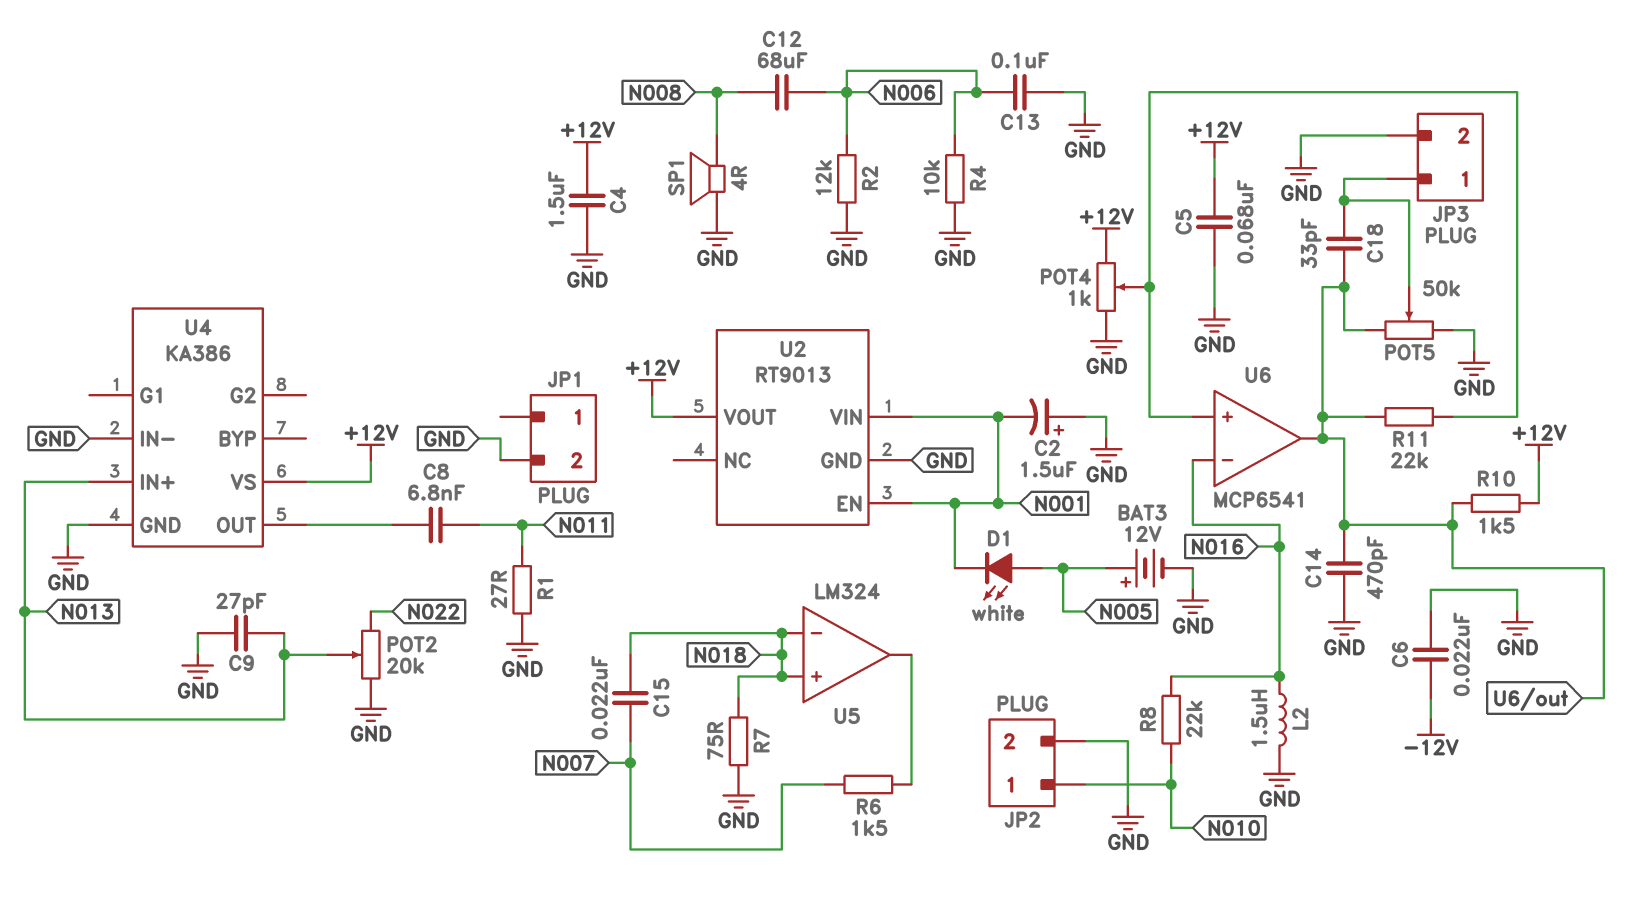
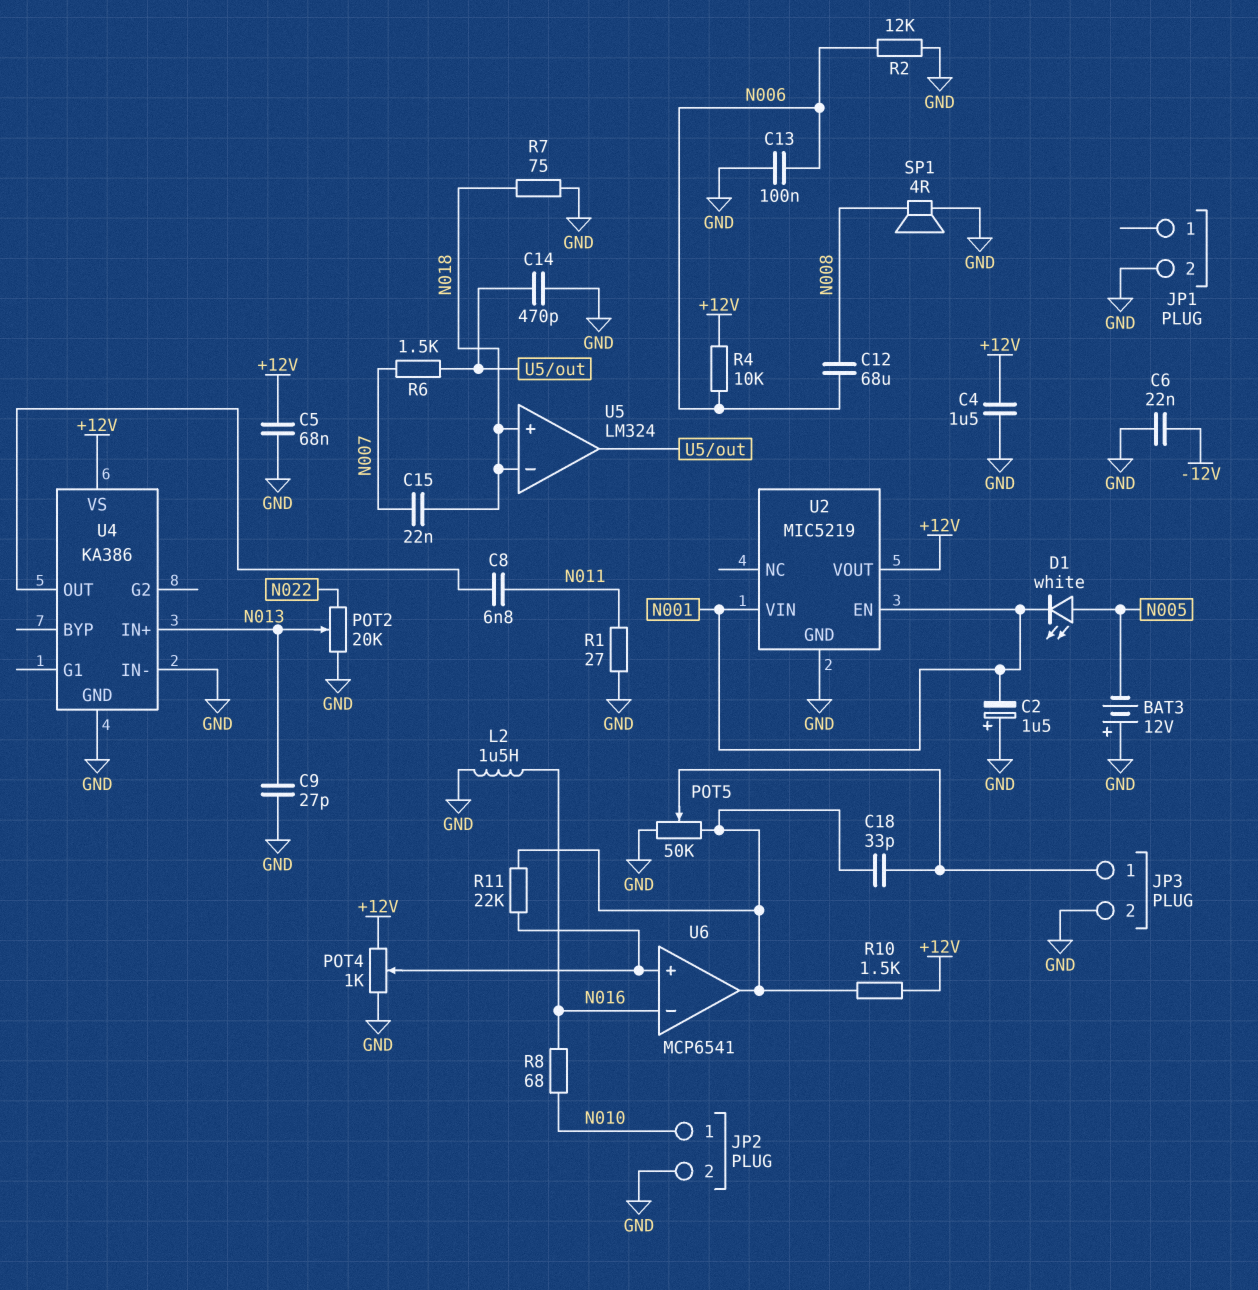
BAT3: 12V (plus N005, minus GND) -> 12V (plus GND, minus N005)
C14: 470pF (GND, U6/out) -> 470pF (GND, U5/out)
R4: 10k (GND, N006) -> 10k (+12V, N006)
R8: 22k (N010, N016) -> 68 (N010, N016)
U2: RT9013 -> MIC5219

